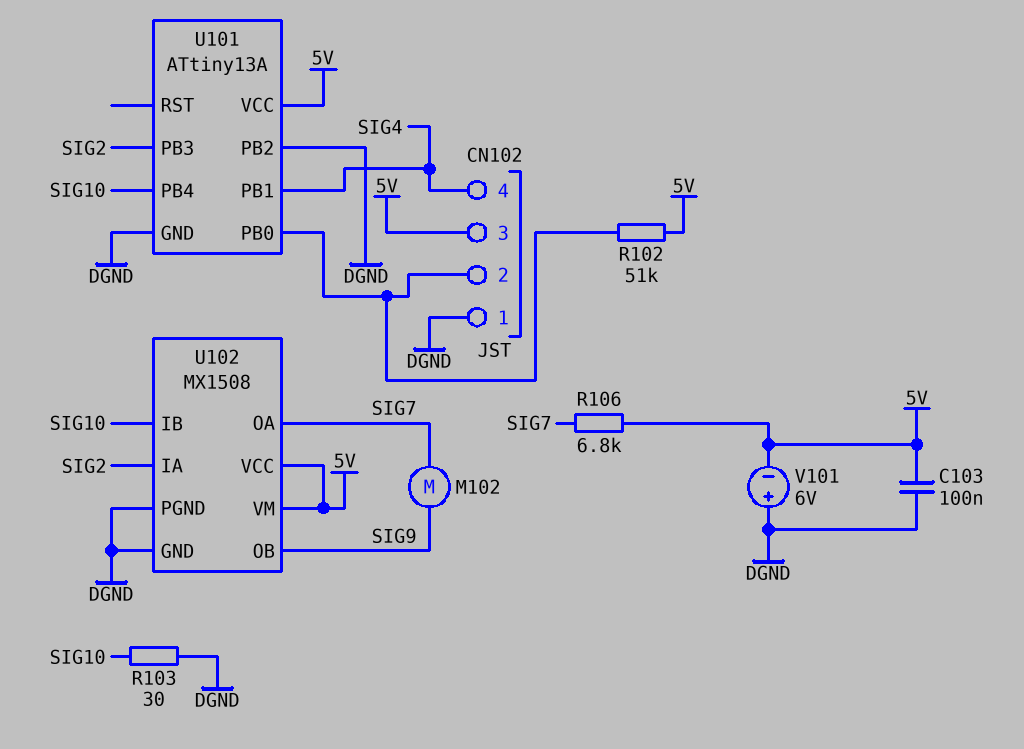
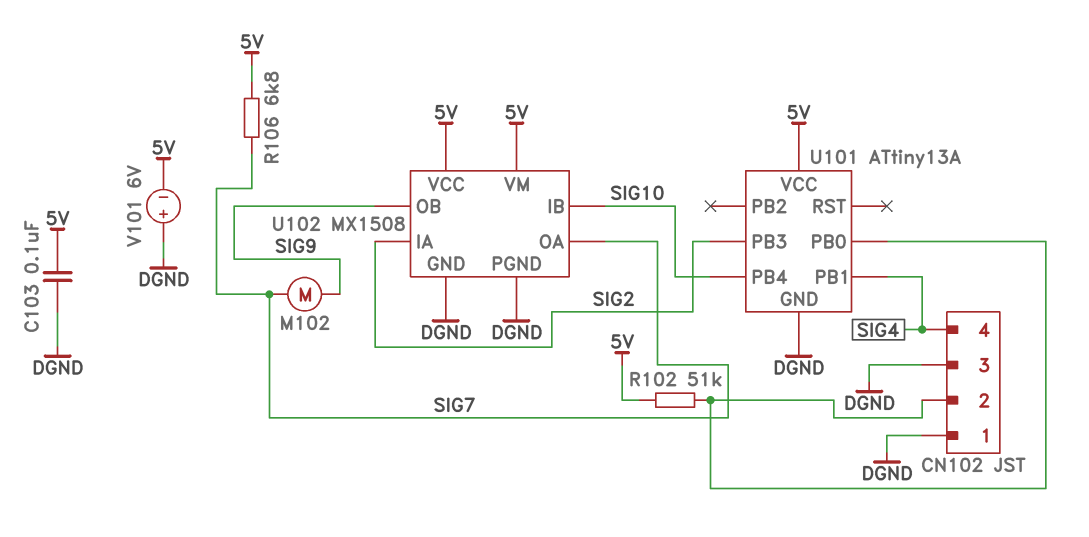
CN102 pin 3: 5V -> DGND
R103: 30 (DGND, SIG10) -> none
U101 pin PB2: DGND -> none

